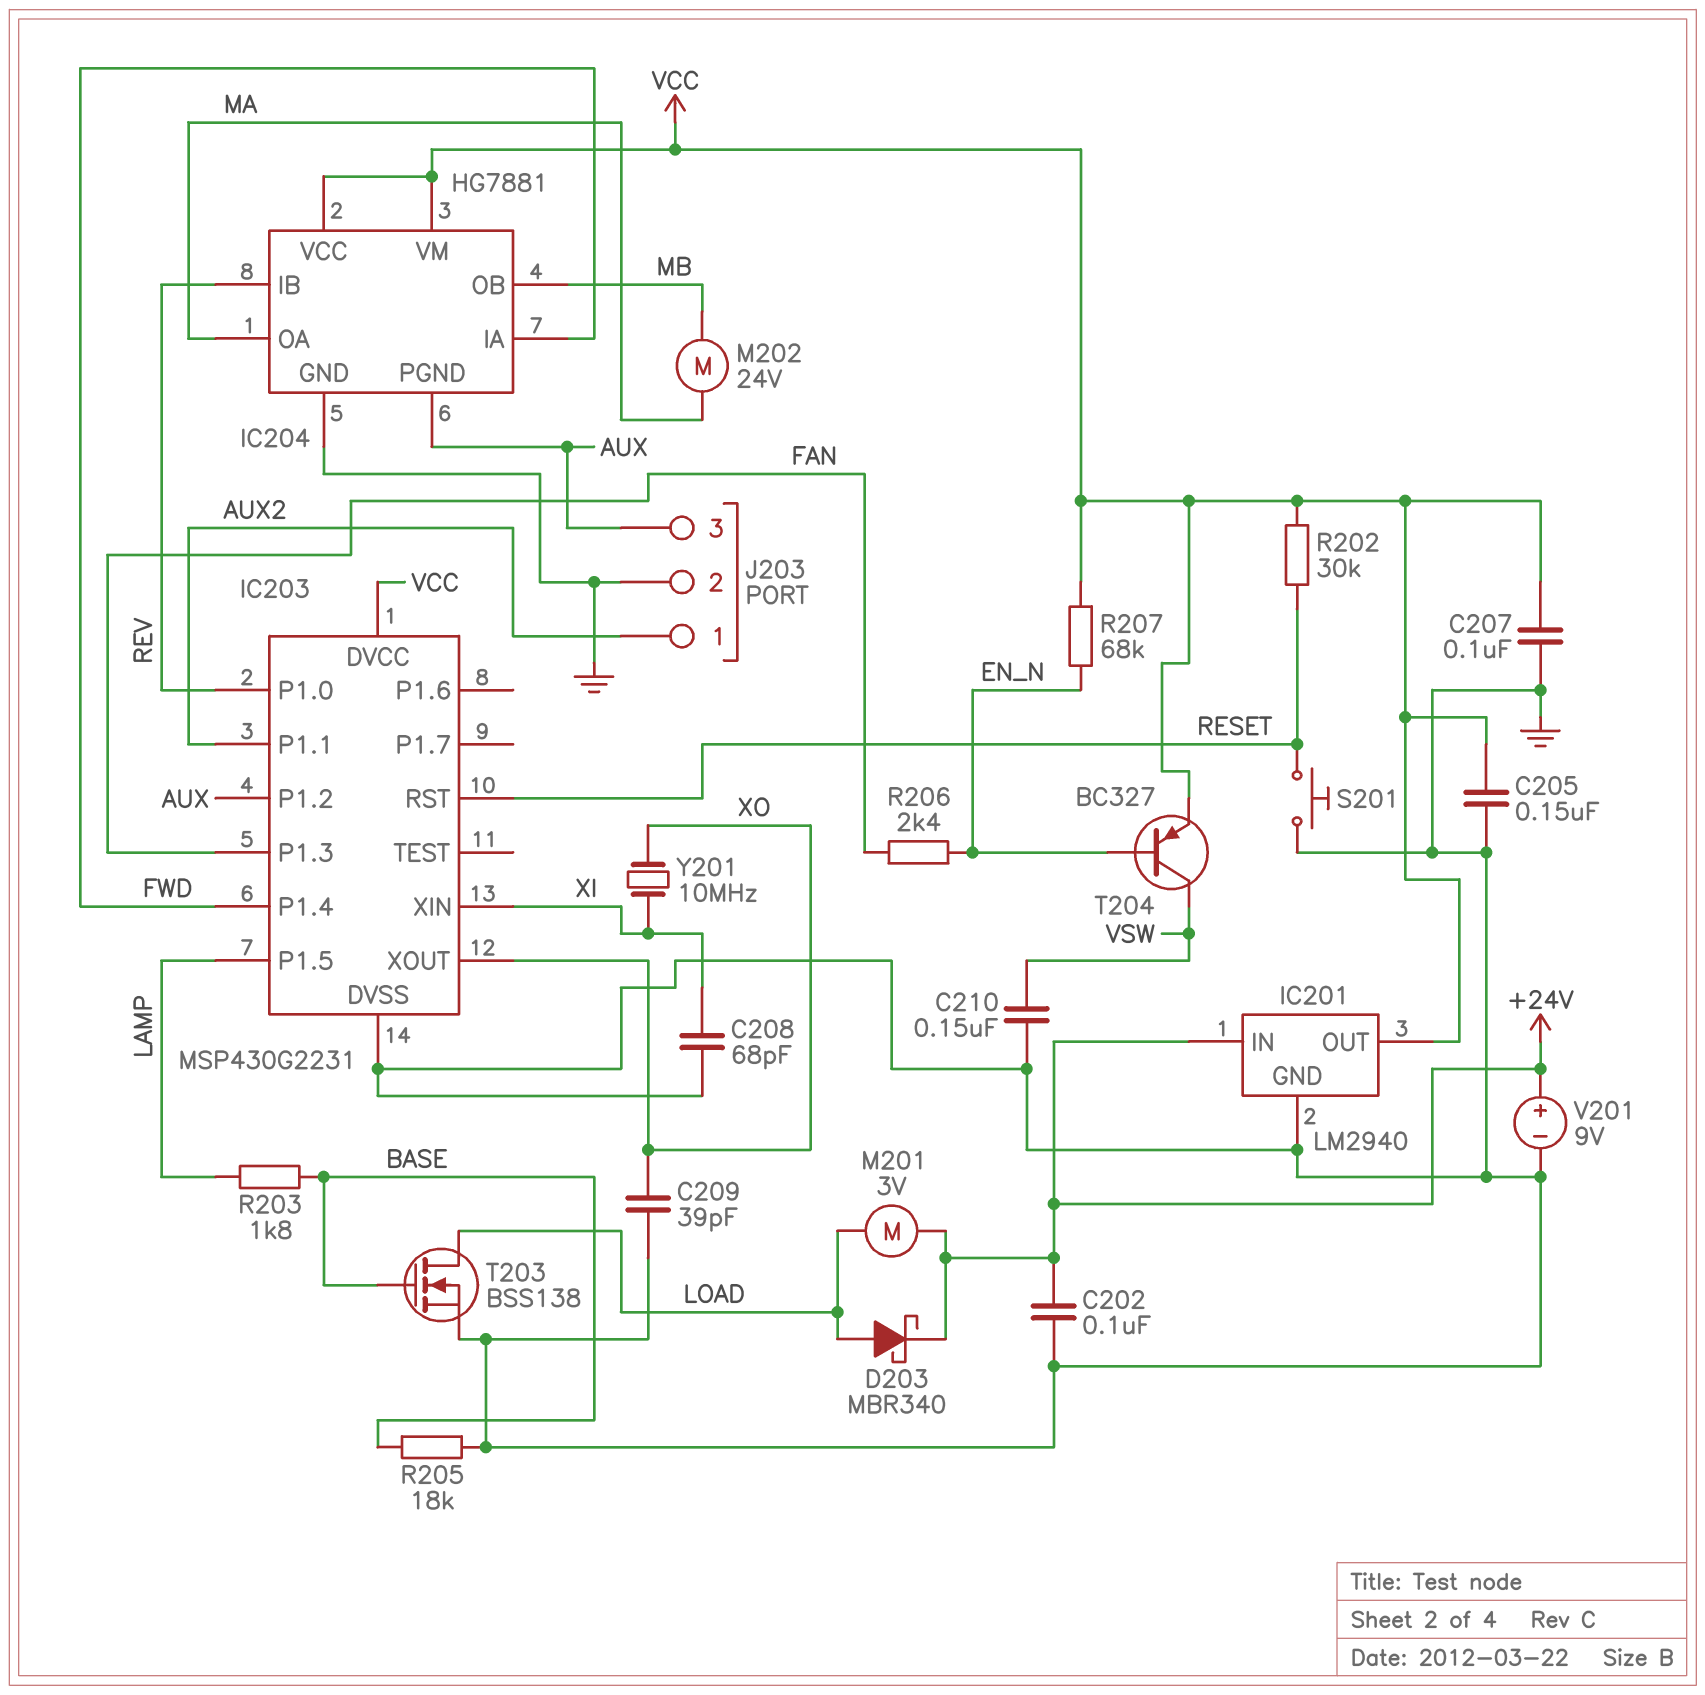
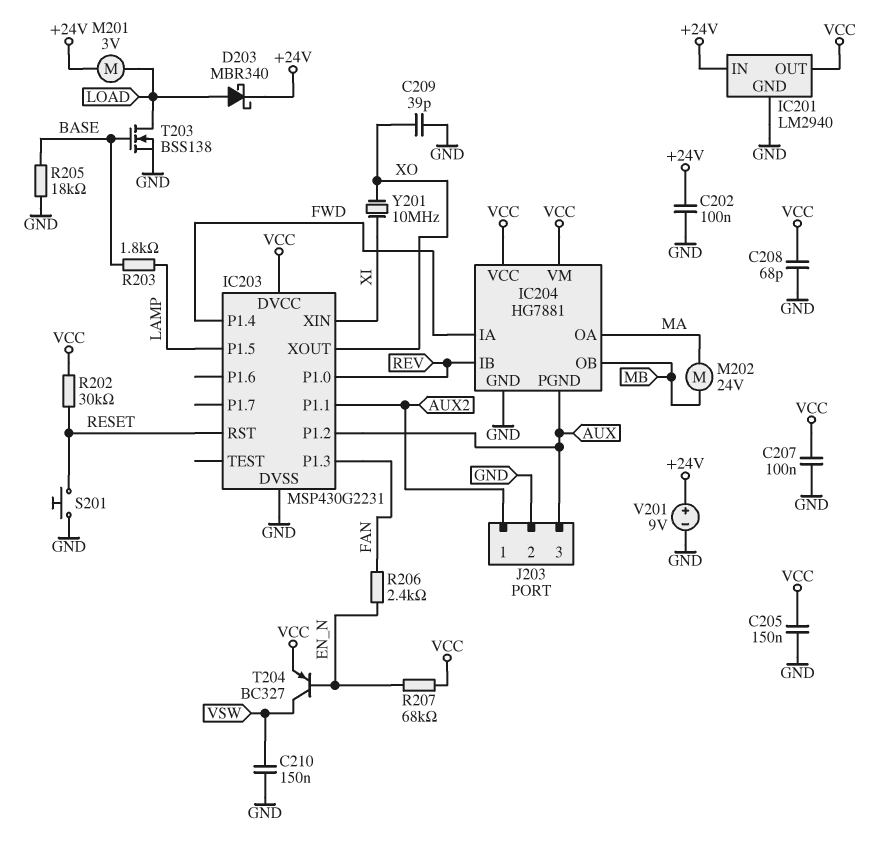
C208: 68pF (GND, XI) -> 68pF (GND, VCC)

